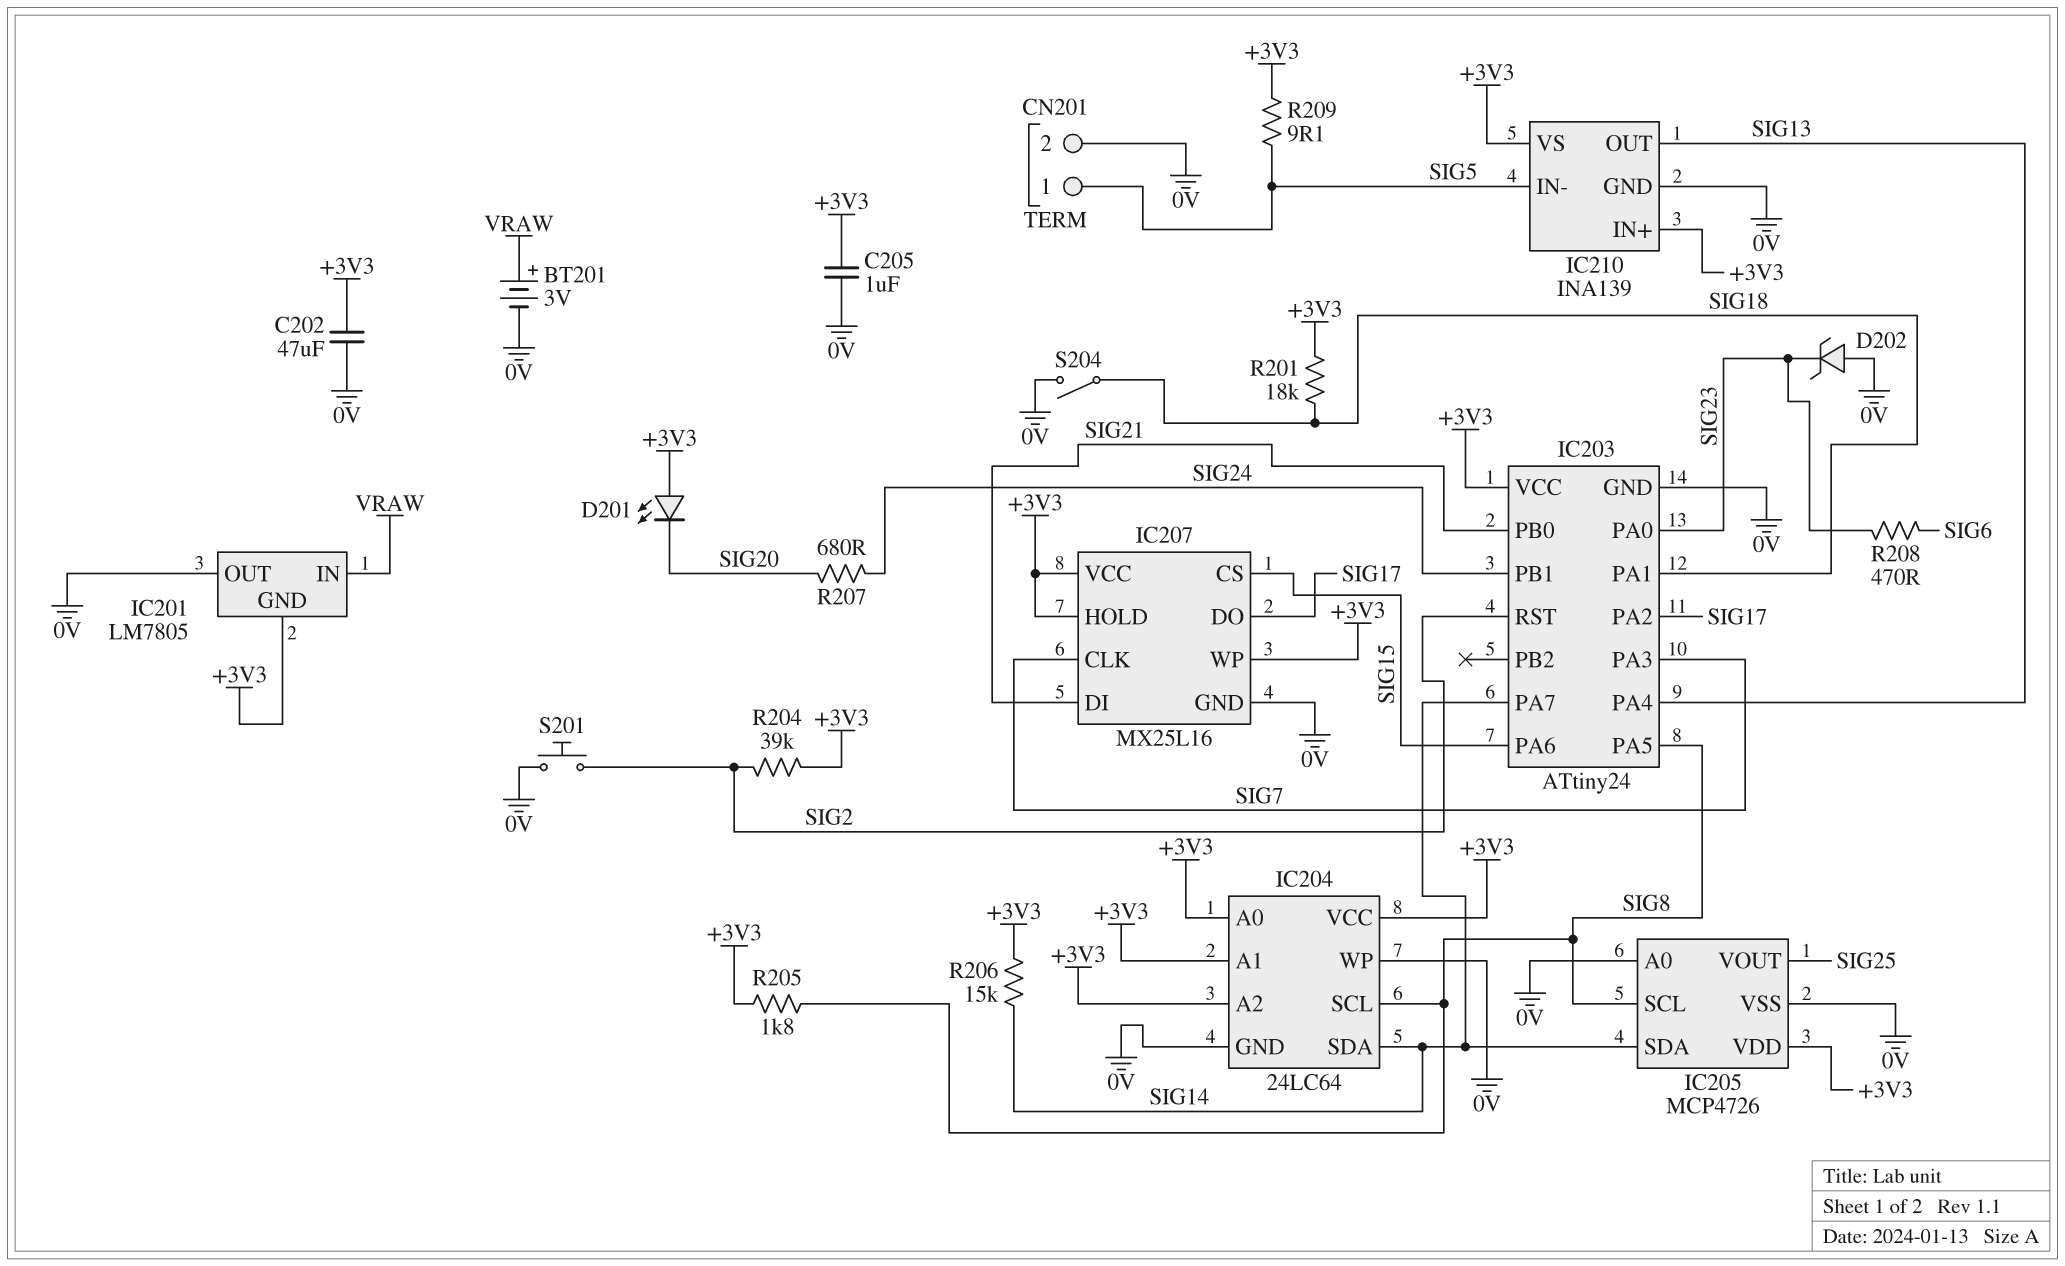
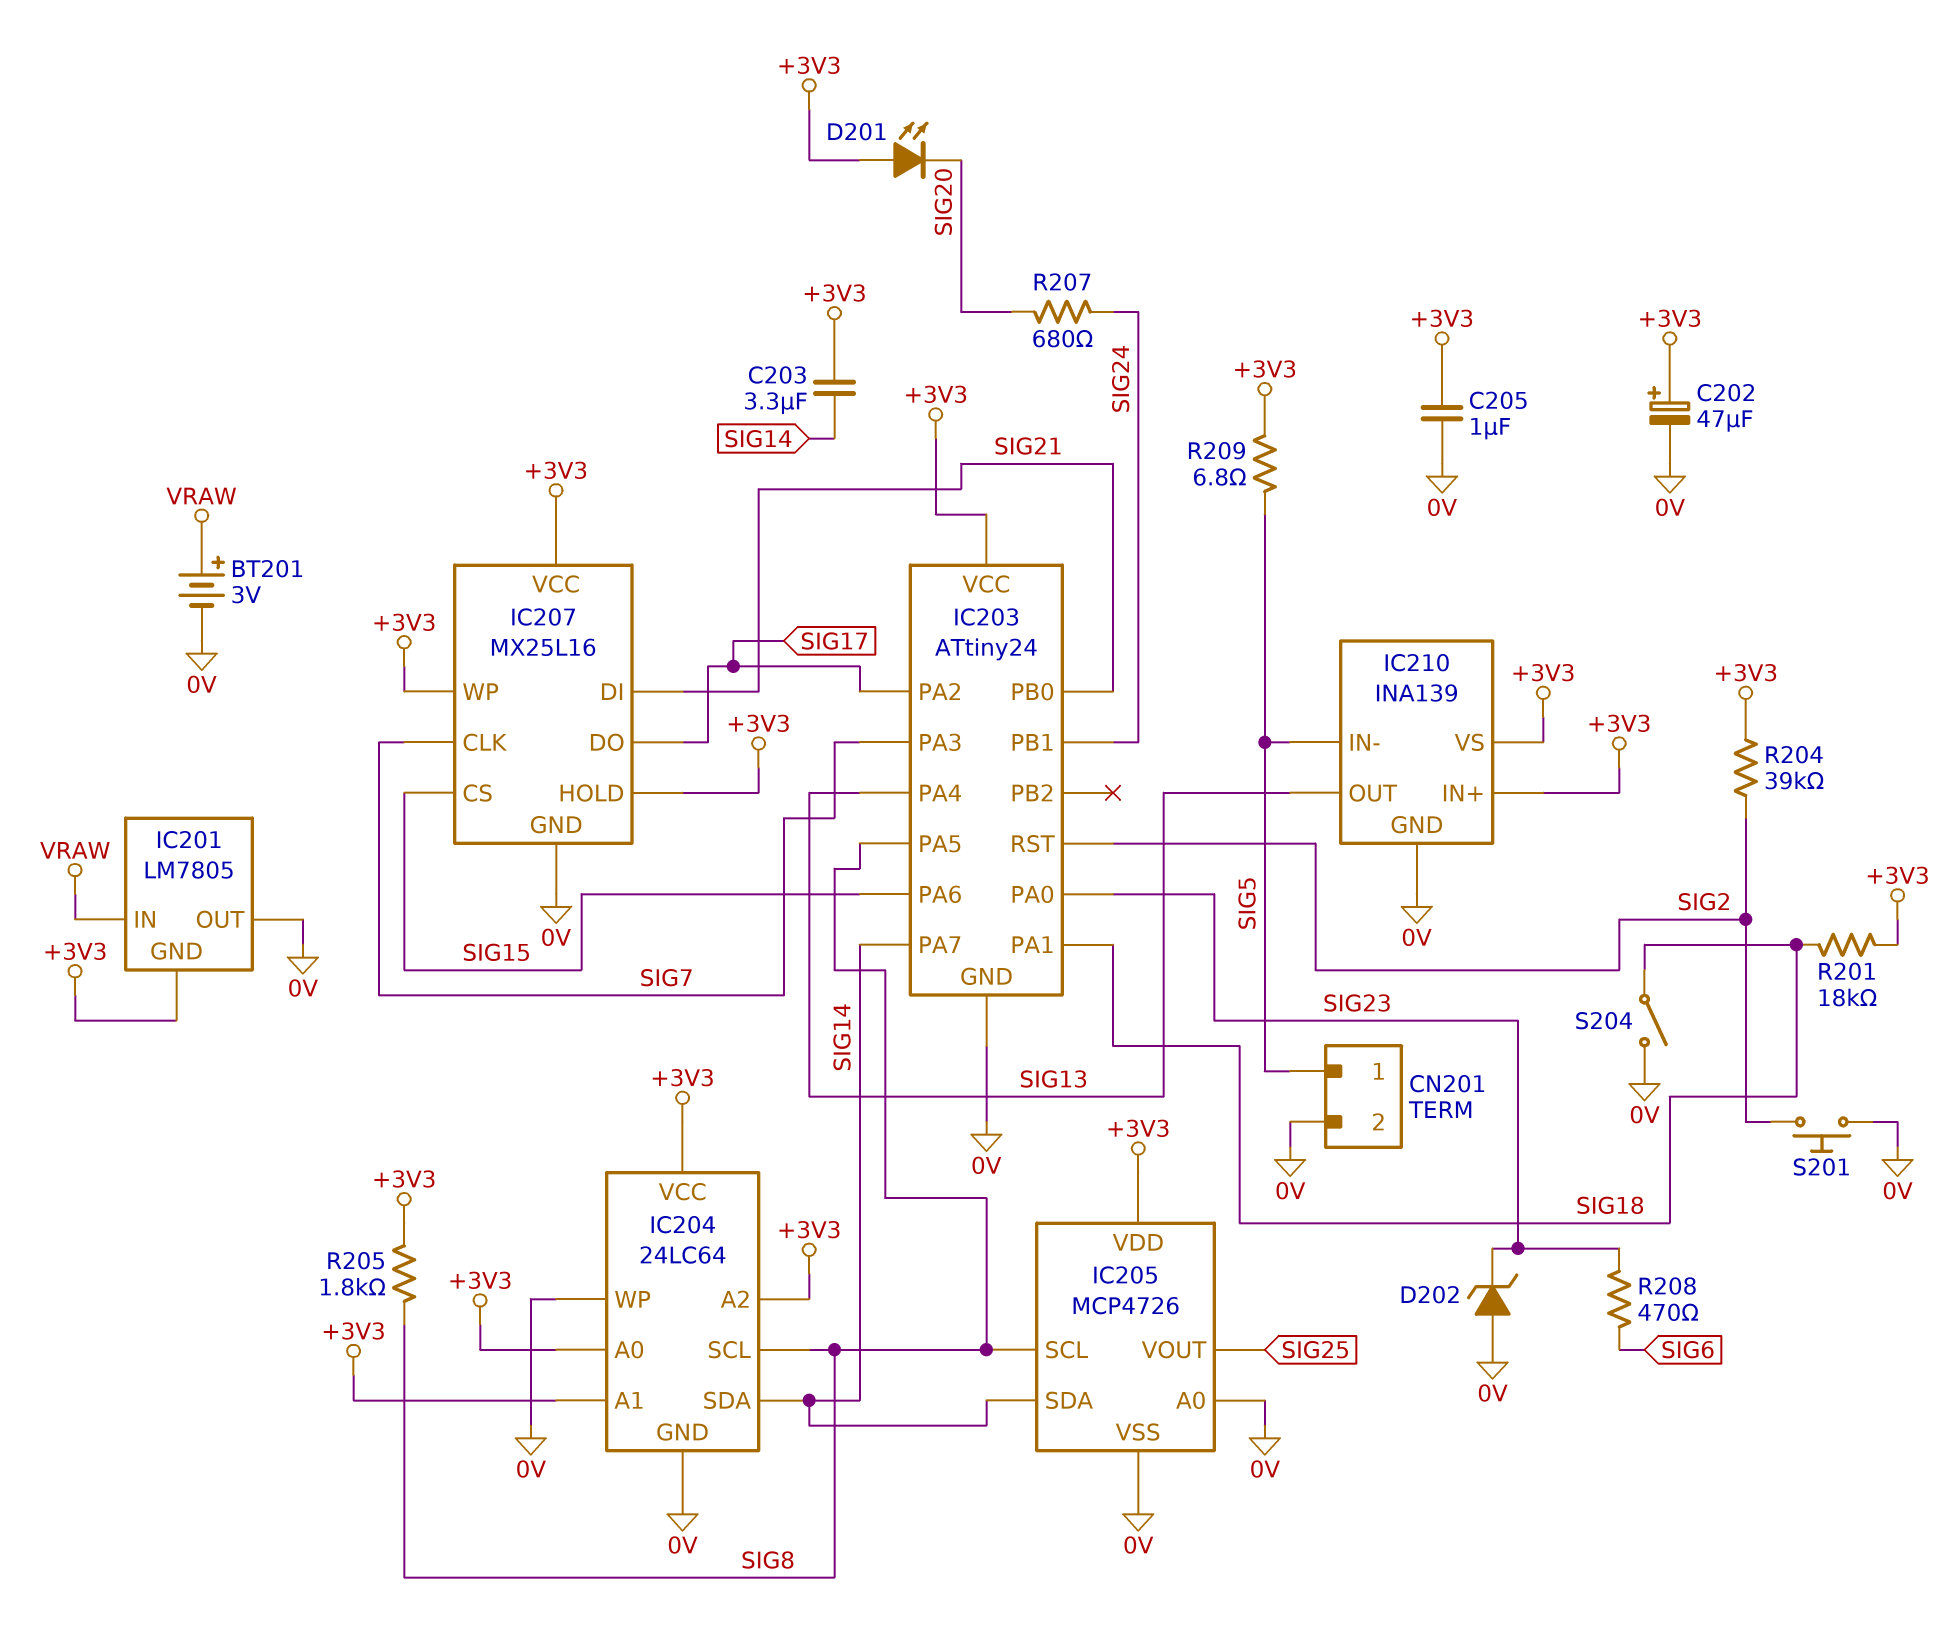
C202: 47uF (+3V3, 0V) -> 47uF (plus +3V3, minus 0V)
C203: none -> 3.3uF (+3V3, SIG14)
R206: 15k (+3V3, SIG14) -> none
R209: 9.1 (+3V3, SIG5) -> 6.8 (+3V3, SIG5)

